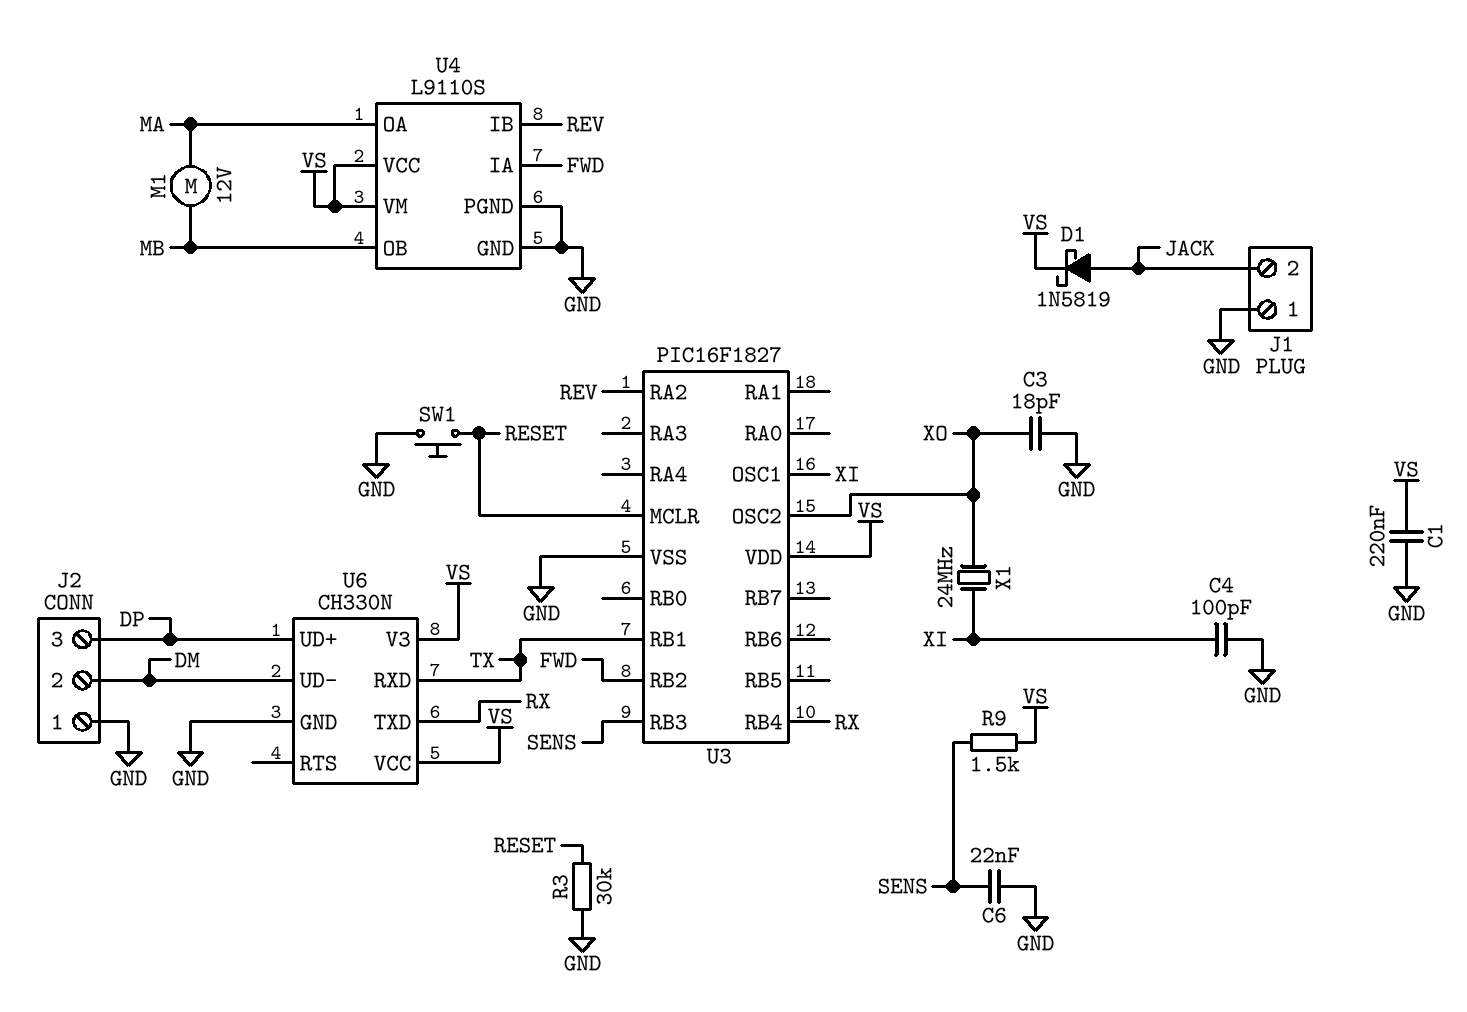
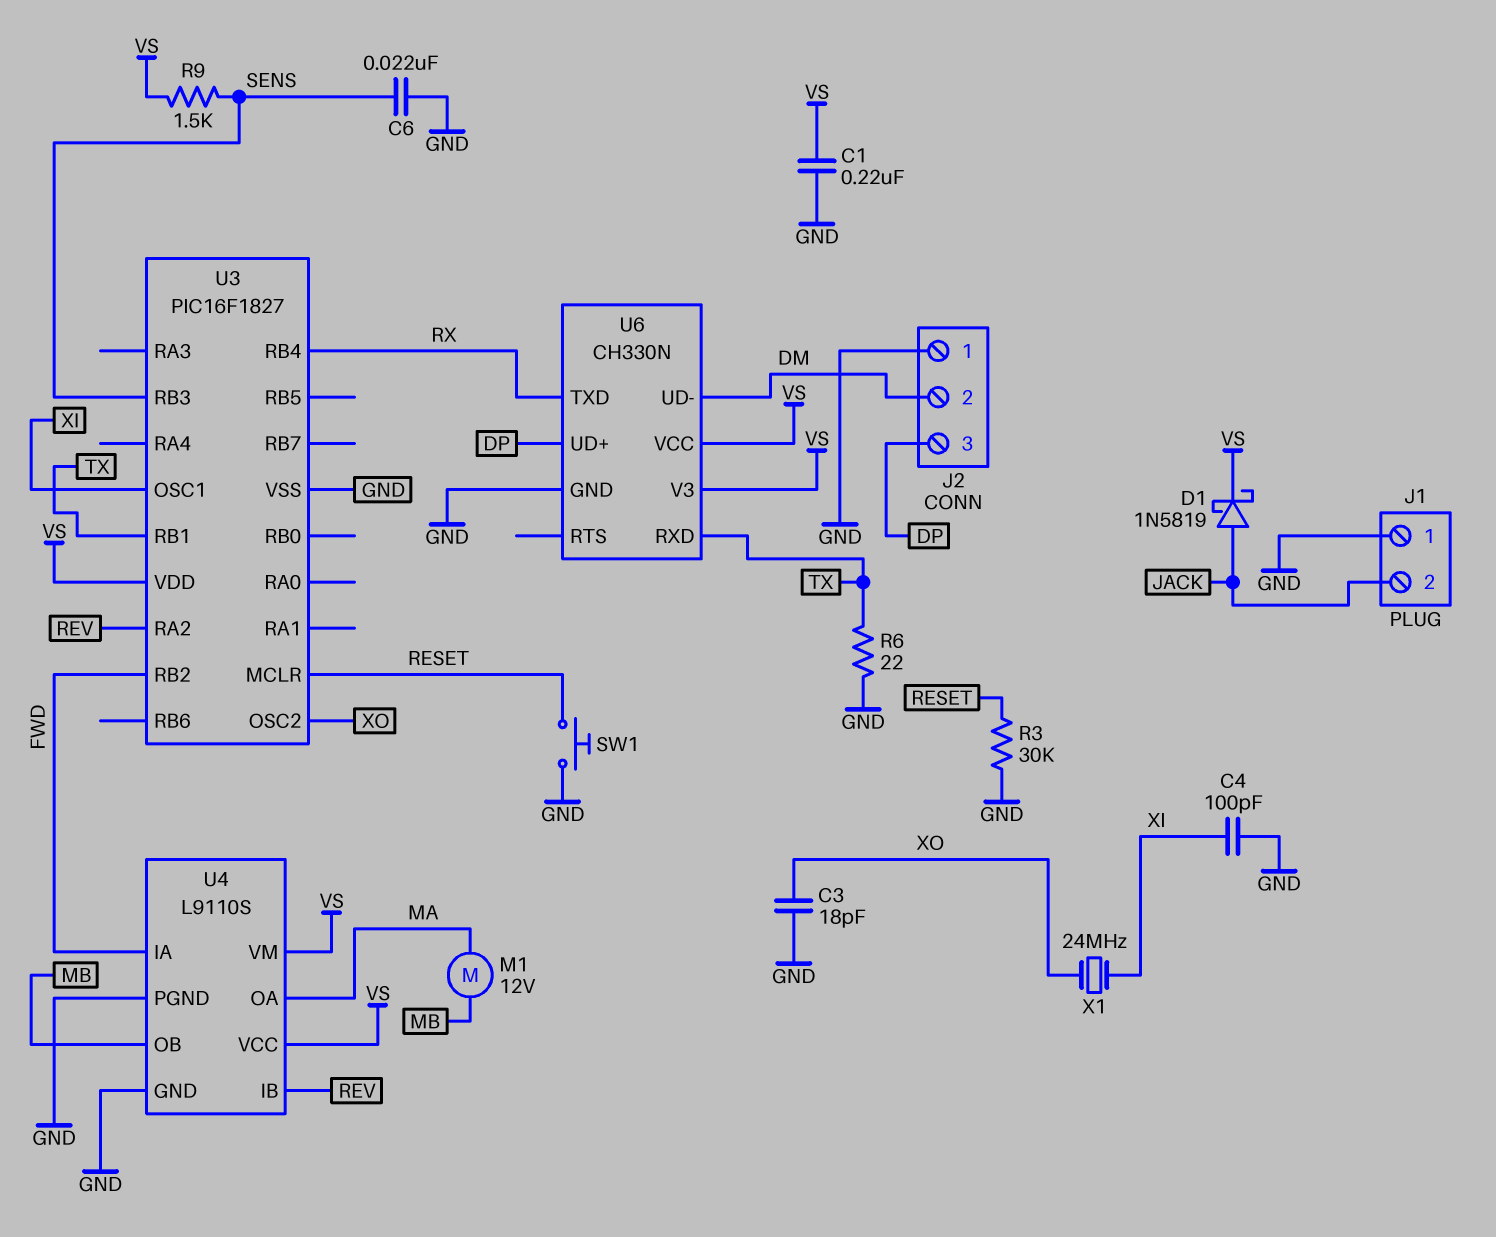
R6: none -> 22 (GND, TX)

